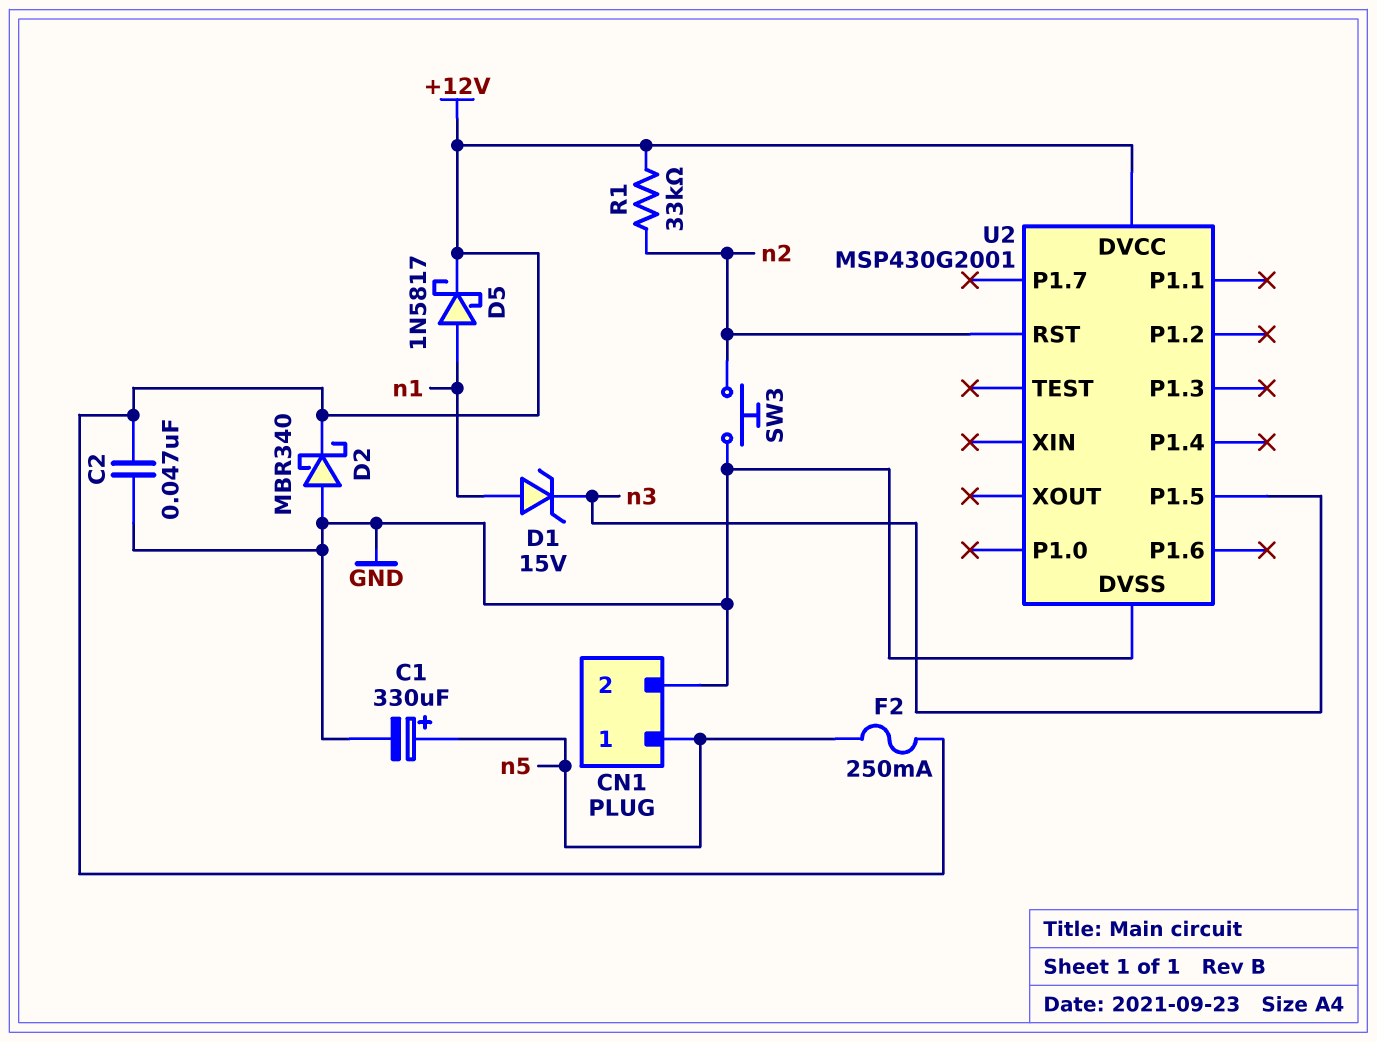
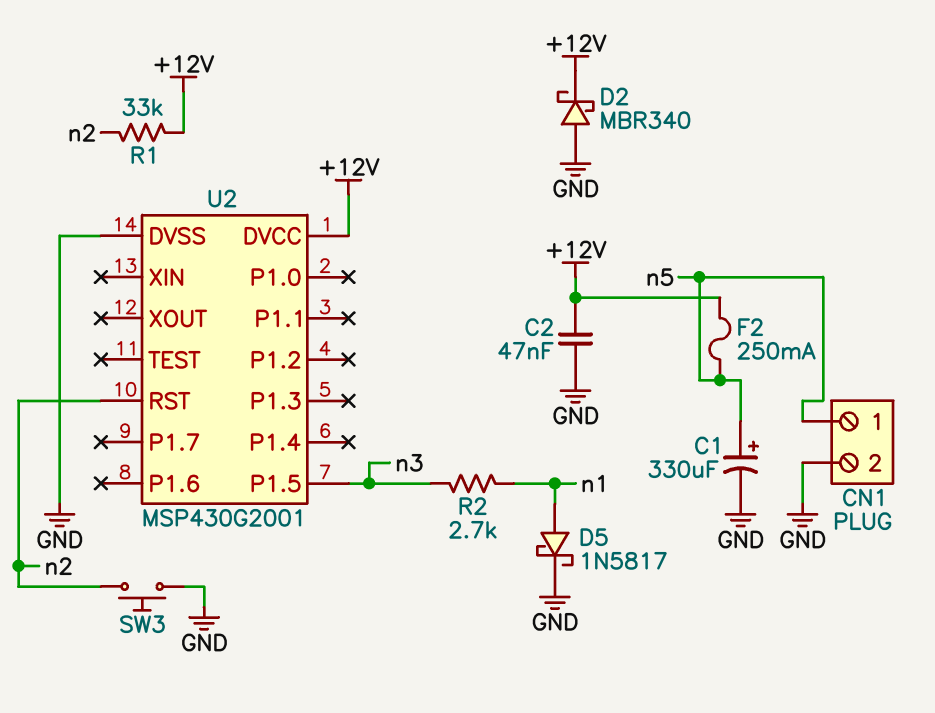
D1: zener 15V (A n1, K n3) -> none
D5: schottky 1N5817 (A n1, K +12V) -> schottky 1N5817 (A n1, K GND)
R2: none -> 2.7k (n1, n3)

